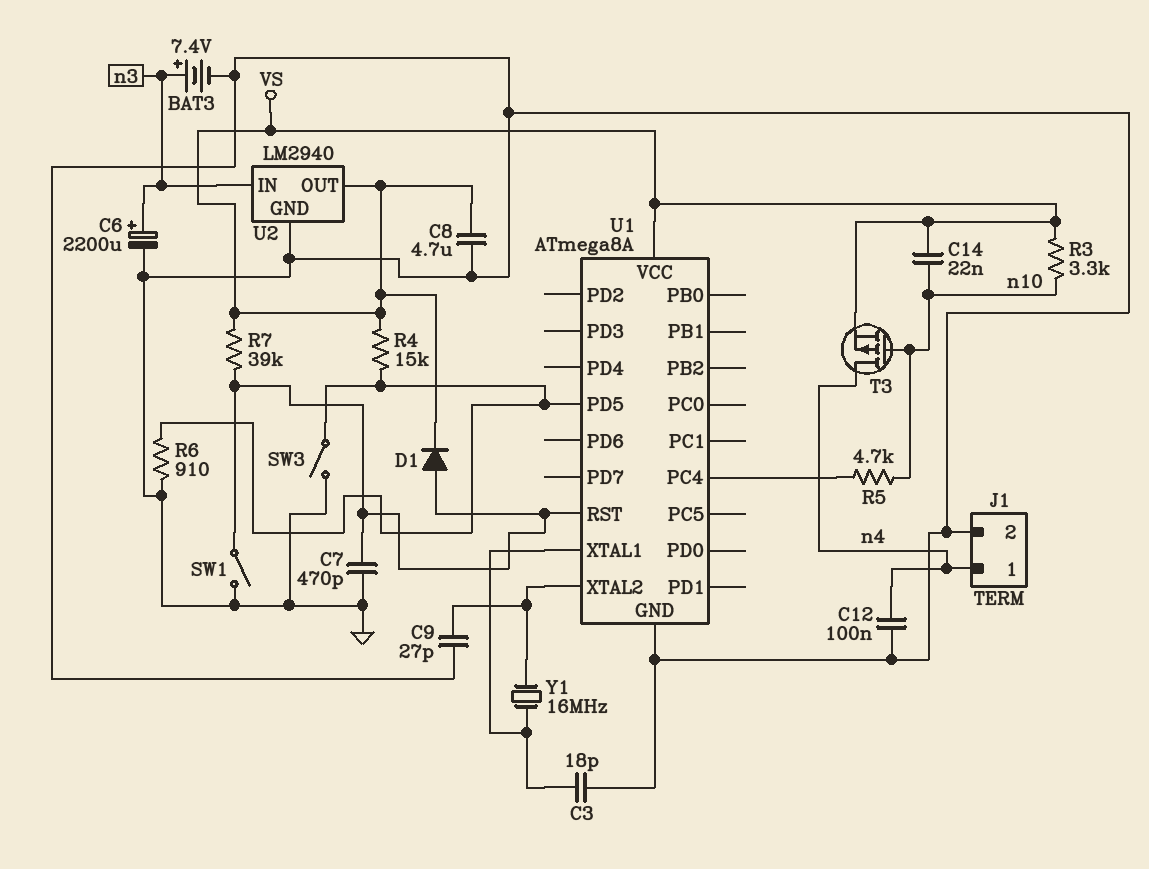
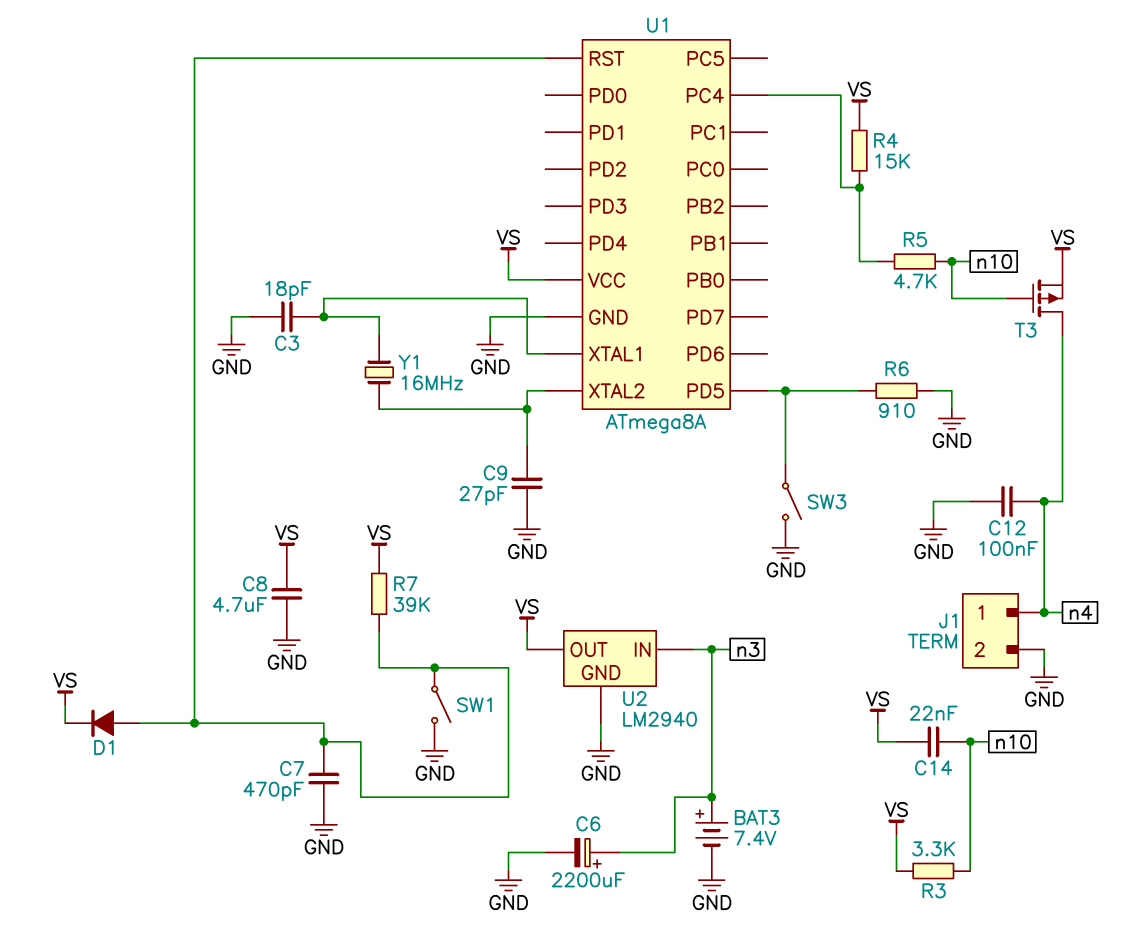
R4: 15k (U1/PD5, VS) -> 15k (U1/PC4, VS)

